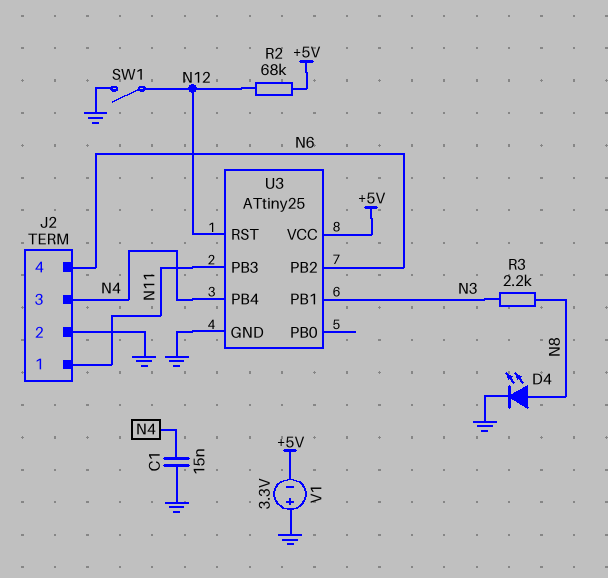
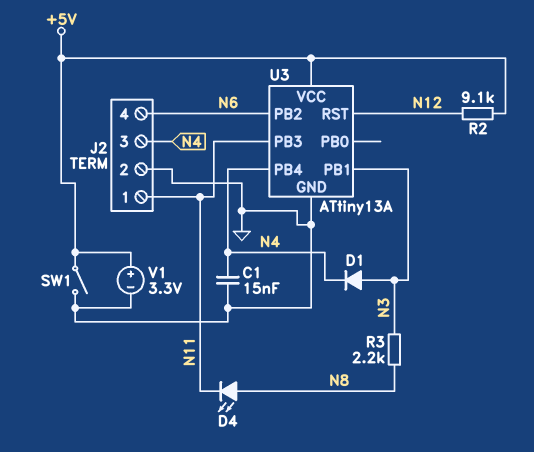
D1: none -> diode (A N3, K N4)
D4: LED (A N8, K GND) -> LED (A N8, K N11)
R2: 68k (+5V, N12) -> 9.1k (+5V, N12)
SW1: switch (GND, N12) -> switch (+5V, GND)
U3: ATtiny25 -> ATtiny13A
V1: 3.3V (plus GND, minus +5V) -> 3.3V (plus +5V, minus GND)

